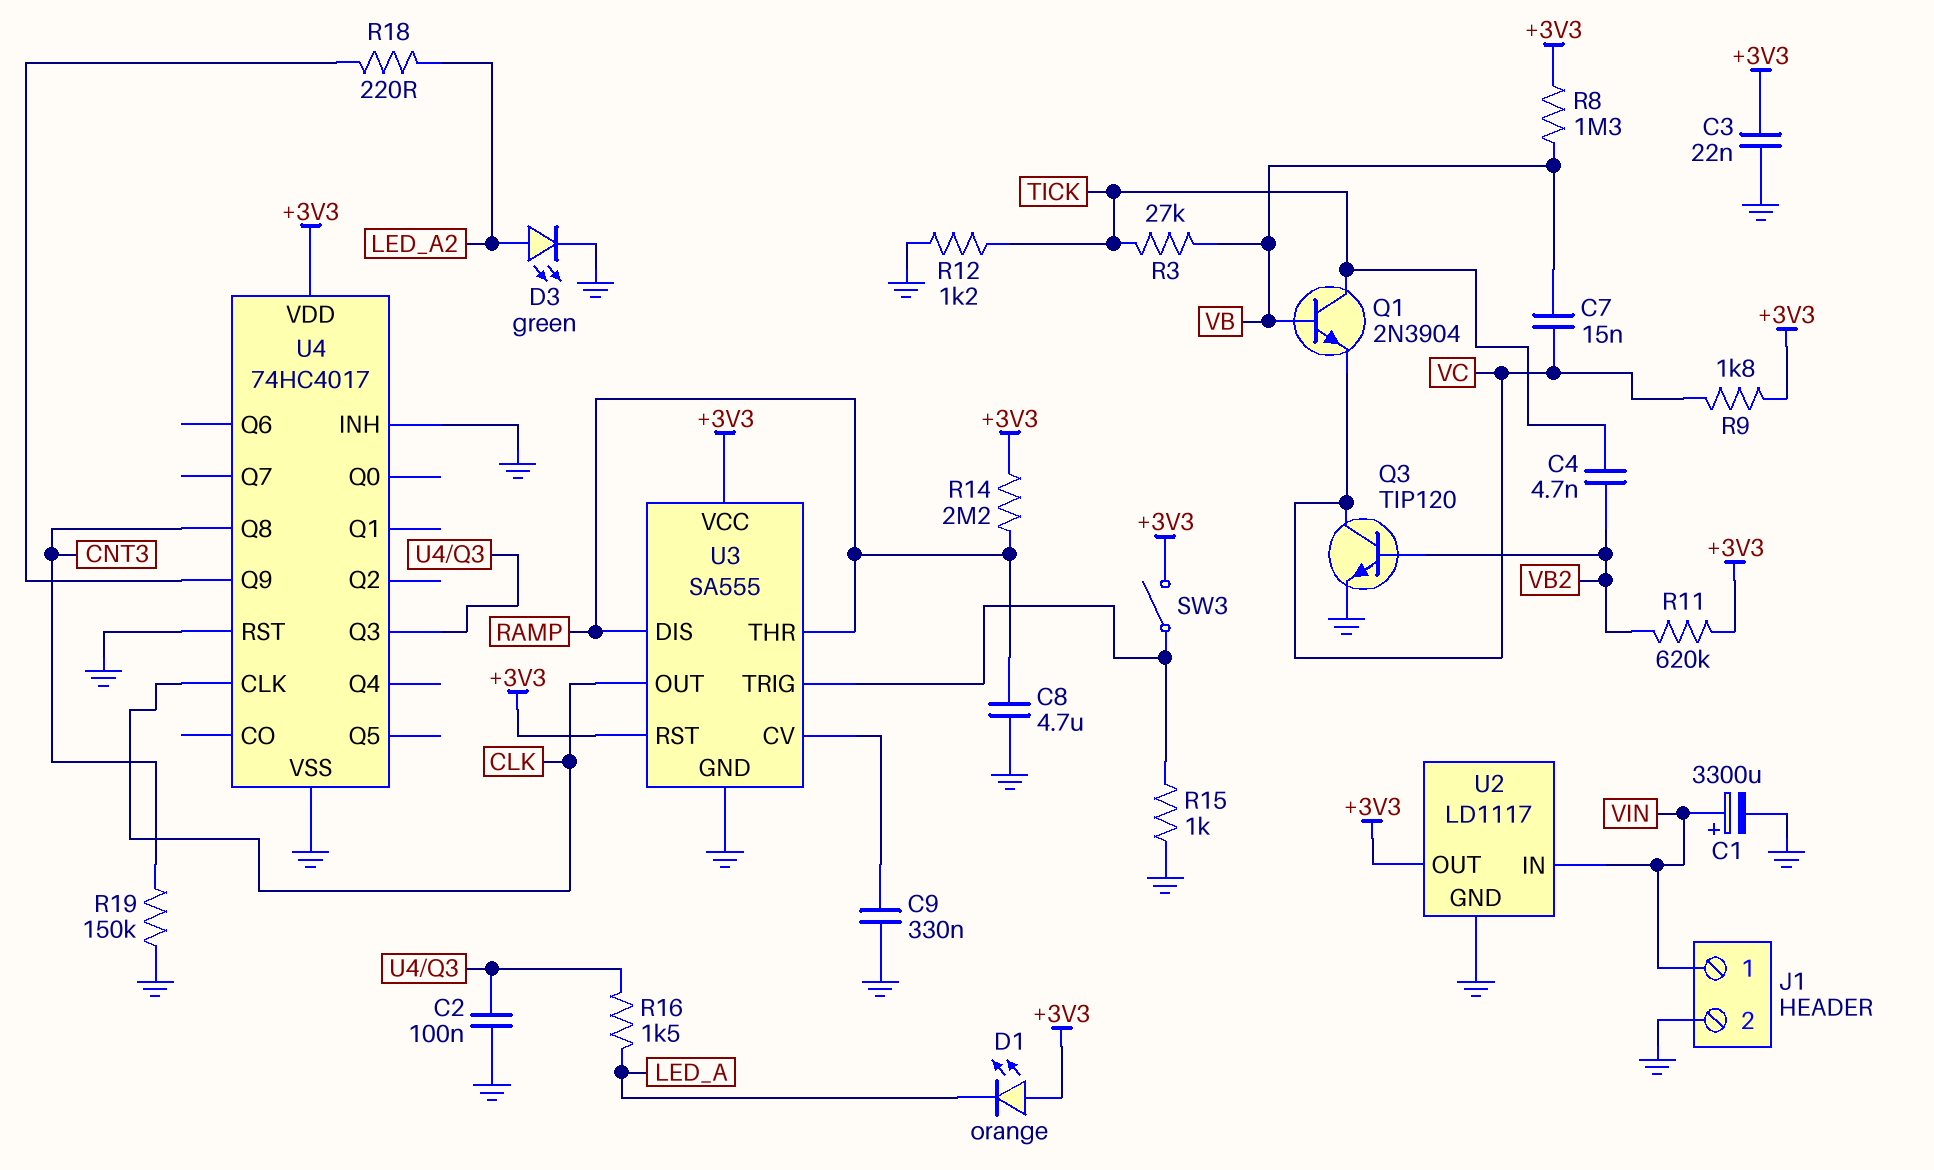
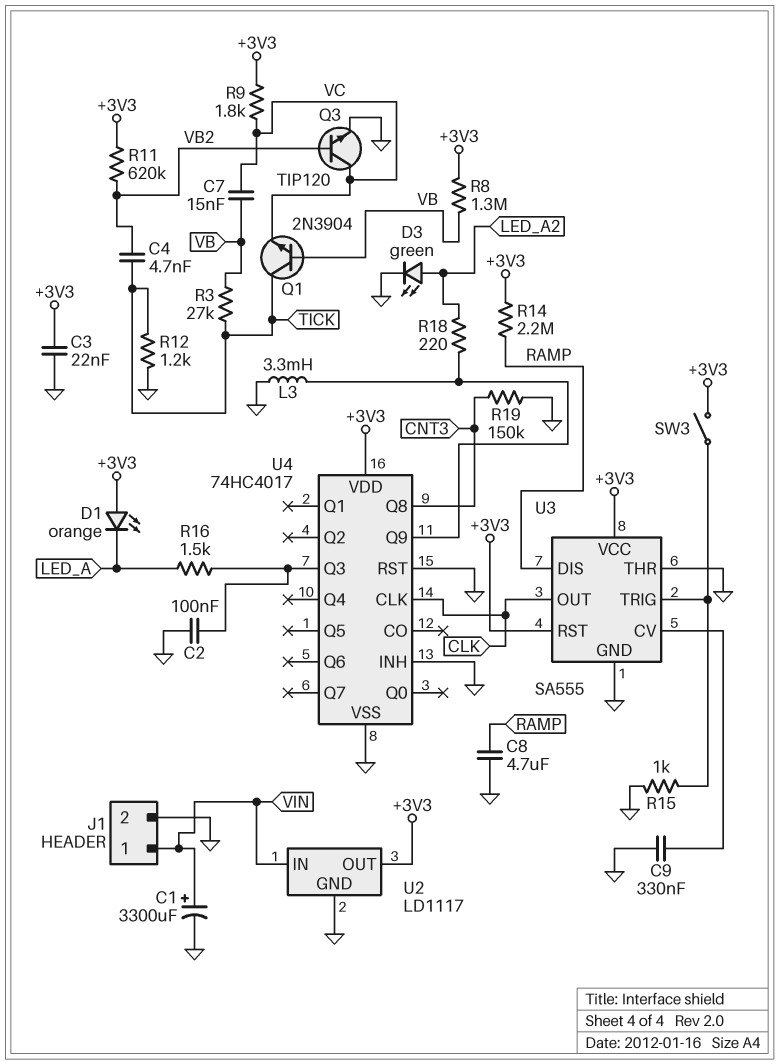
L3: none -> 3.3mH (GND, U4/Q9)
U3 pin THR: RAMP -> GND

